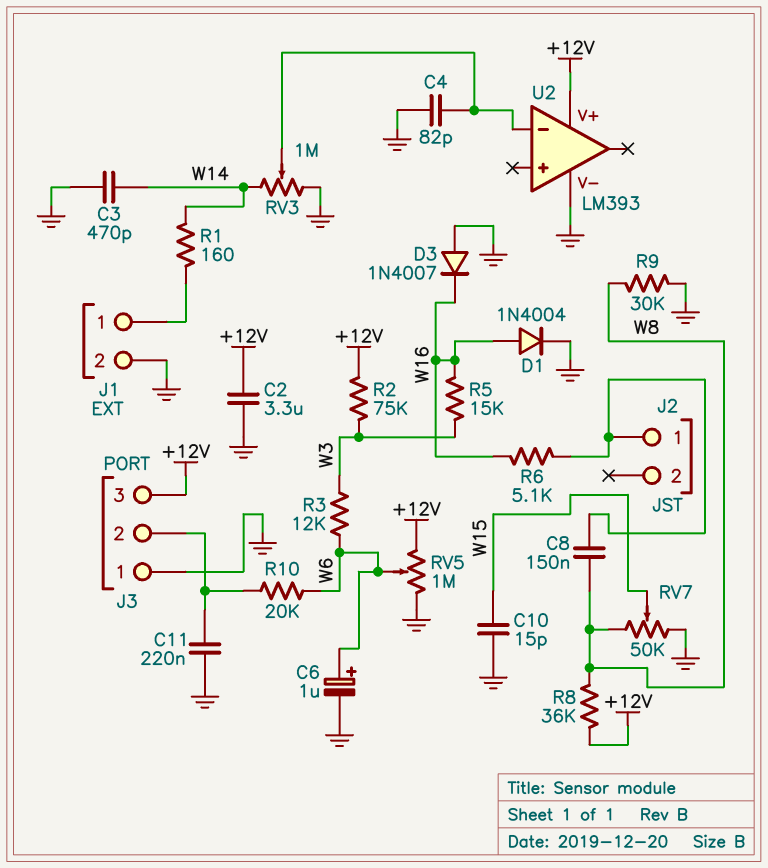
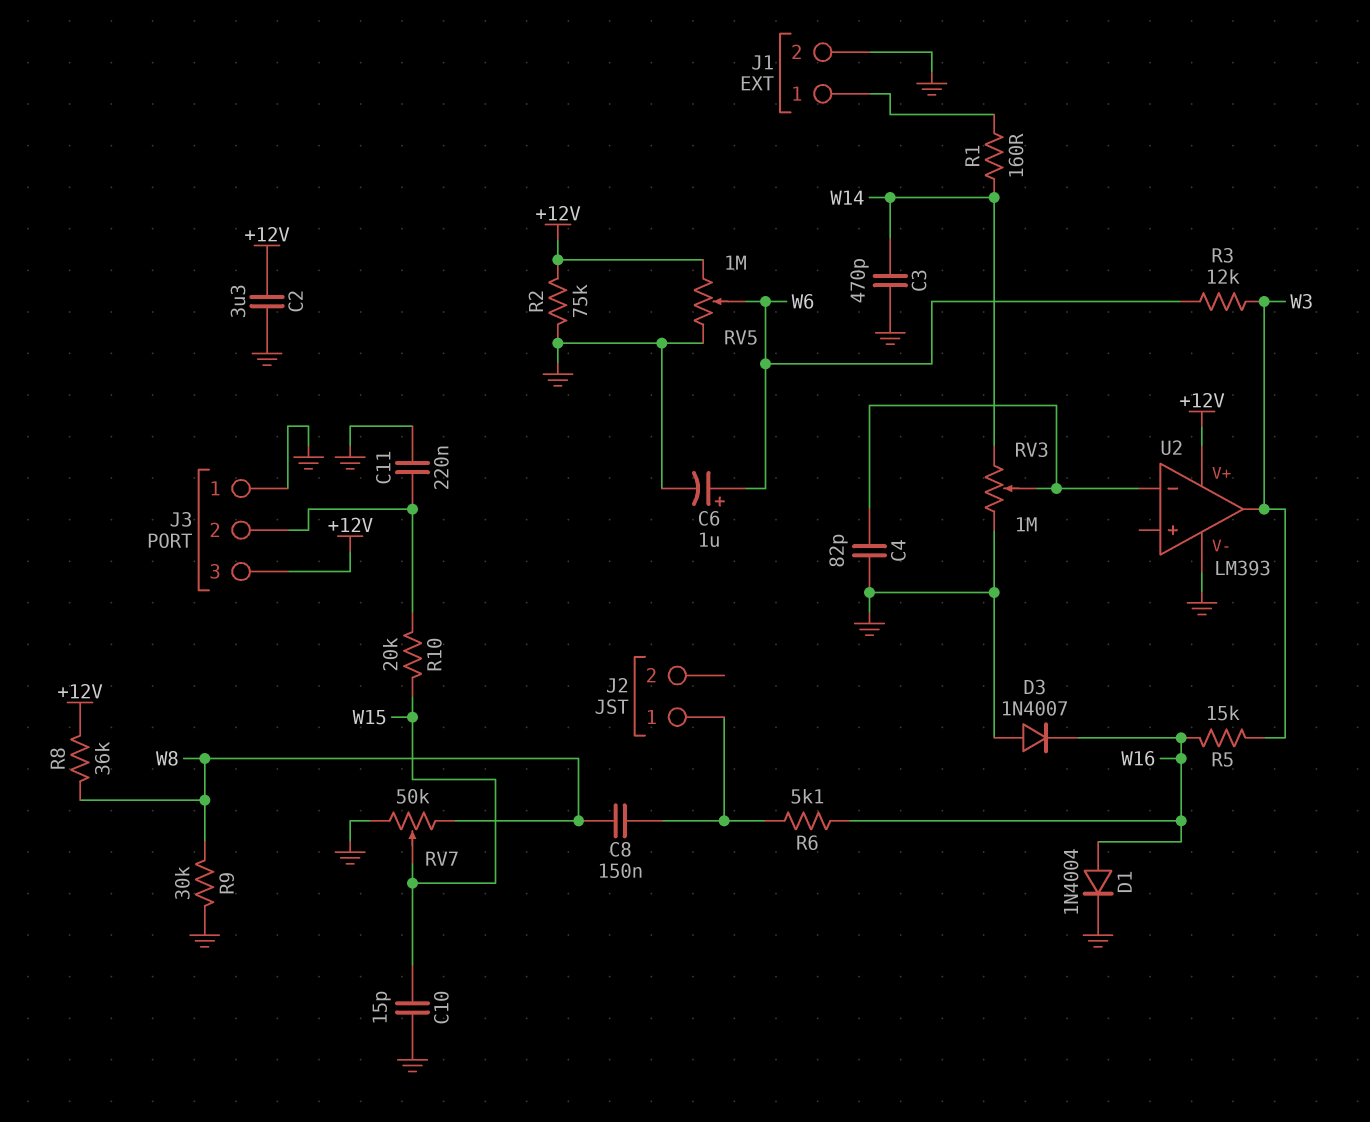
R2: 75k (+12V, W3) -> 75k (+12V, GND)
R10: 20k (J3/2, W6) -> 20k (J3/2, W15)
U2 pin out: none -> W3

